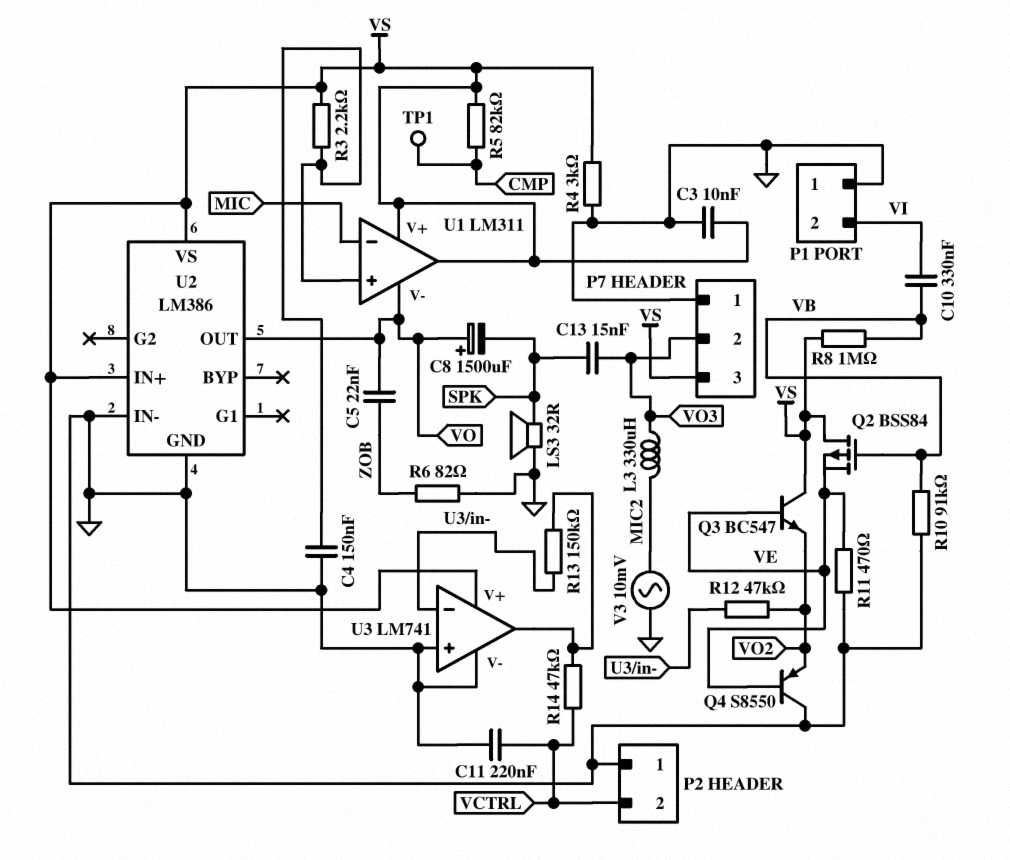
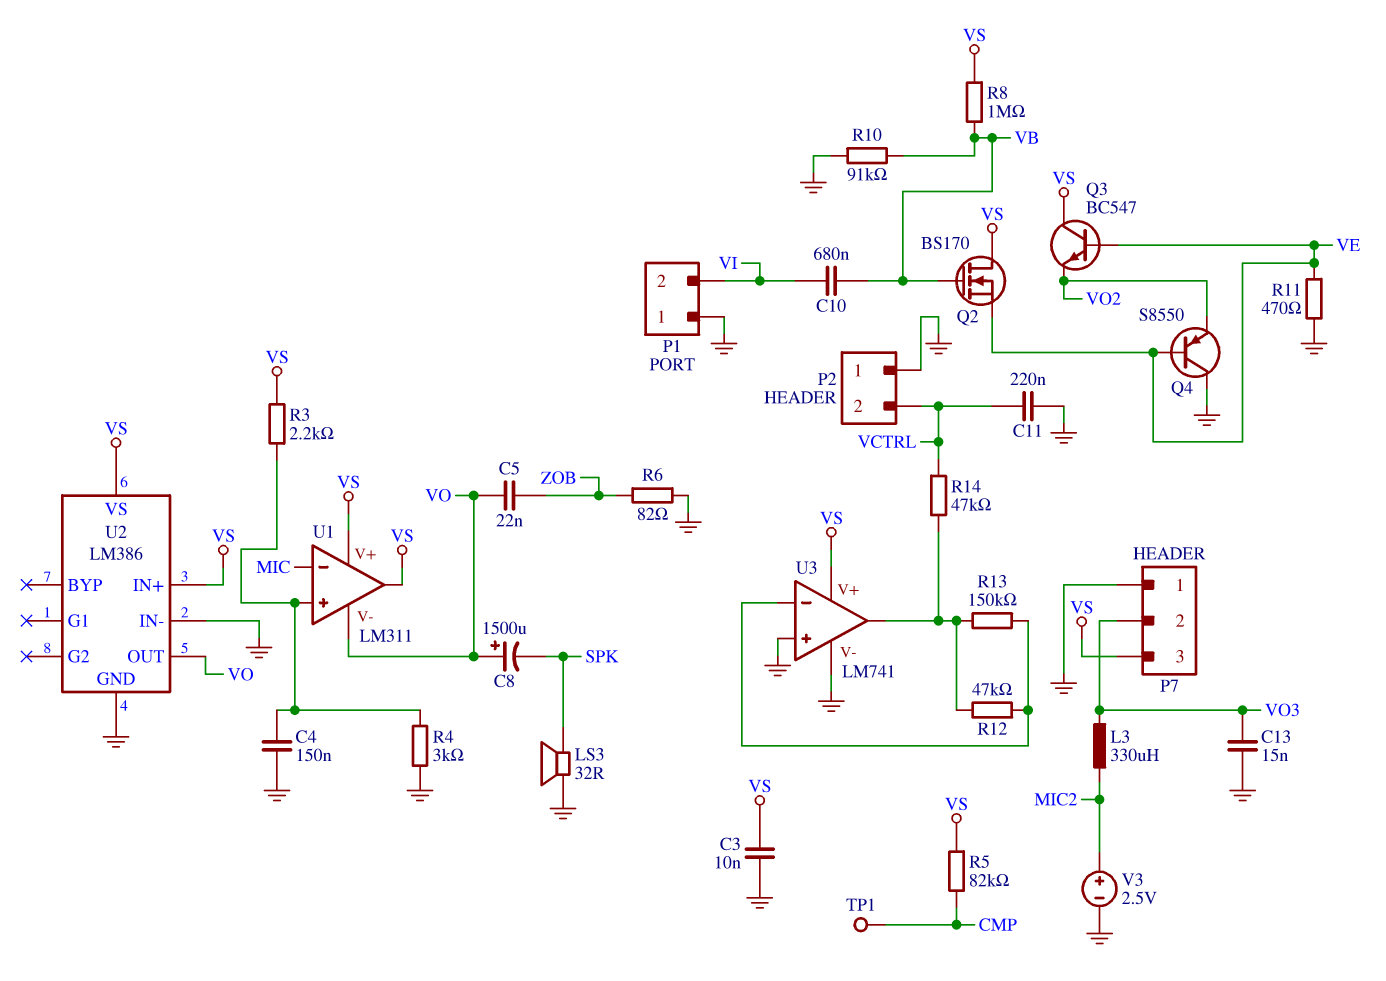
C10: 330nF (VB, VI) -> 680nF (VB, VI)
C13: 15nF (SPK, VO3) -> 15nF (GND, VO3)
Q2: PMOS BSS84 (G VB, D VS, S VE) -> NMOS BS170 (G VB, D VS, S VE)
R4: 3k (GND, VS) -> 3k (GND, U1/in+)
R12: 47k (U3/in-, VO2) -> 47k (U3/in-, U3/out)
V3: AC 10mV (GND, MIC2) -> 2.5V (plus MIC2, minus GND)

